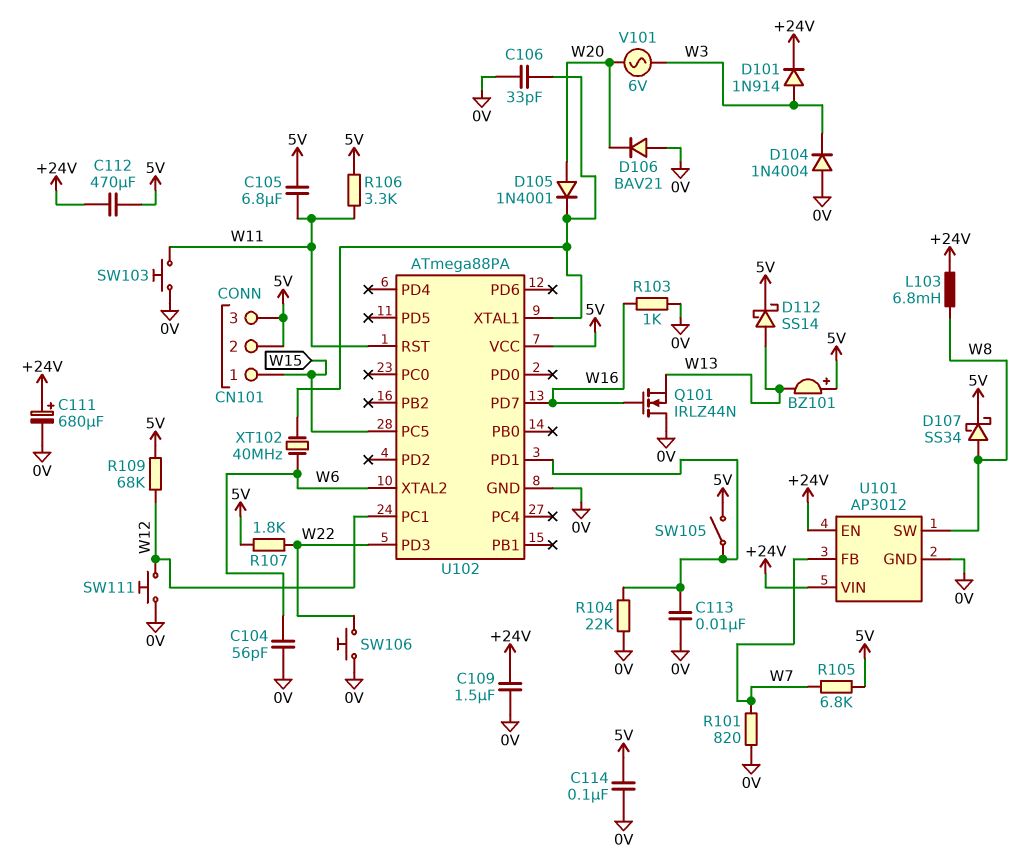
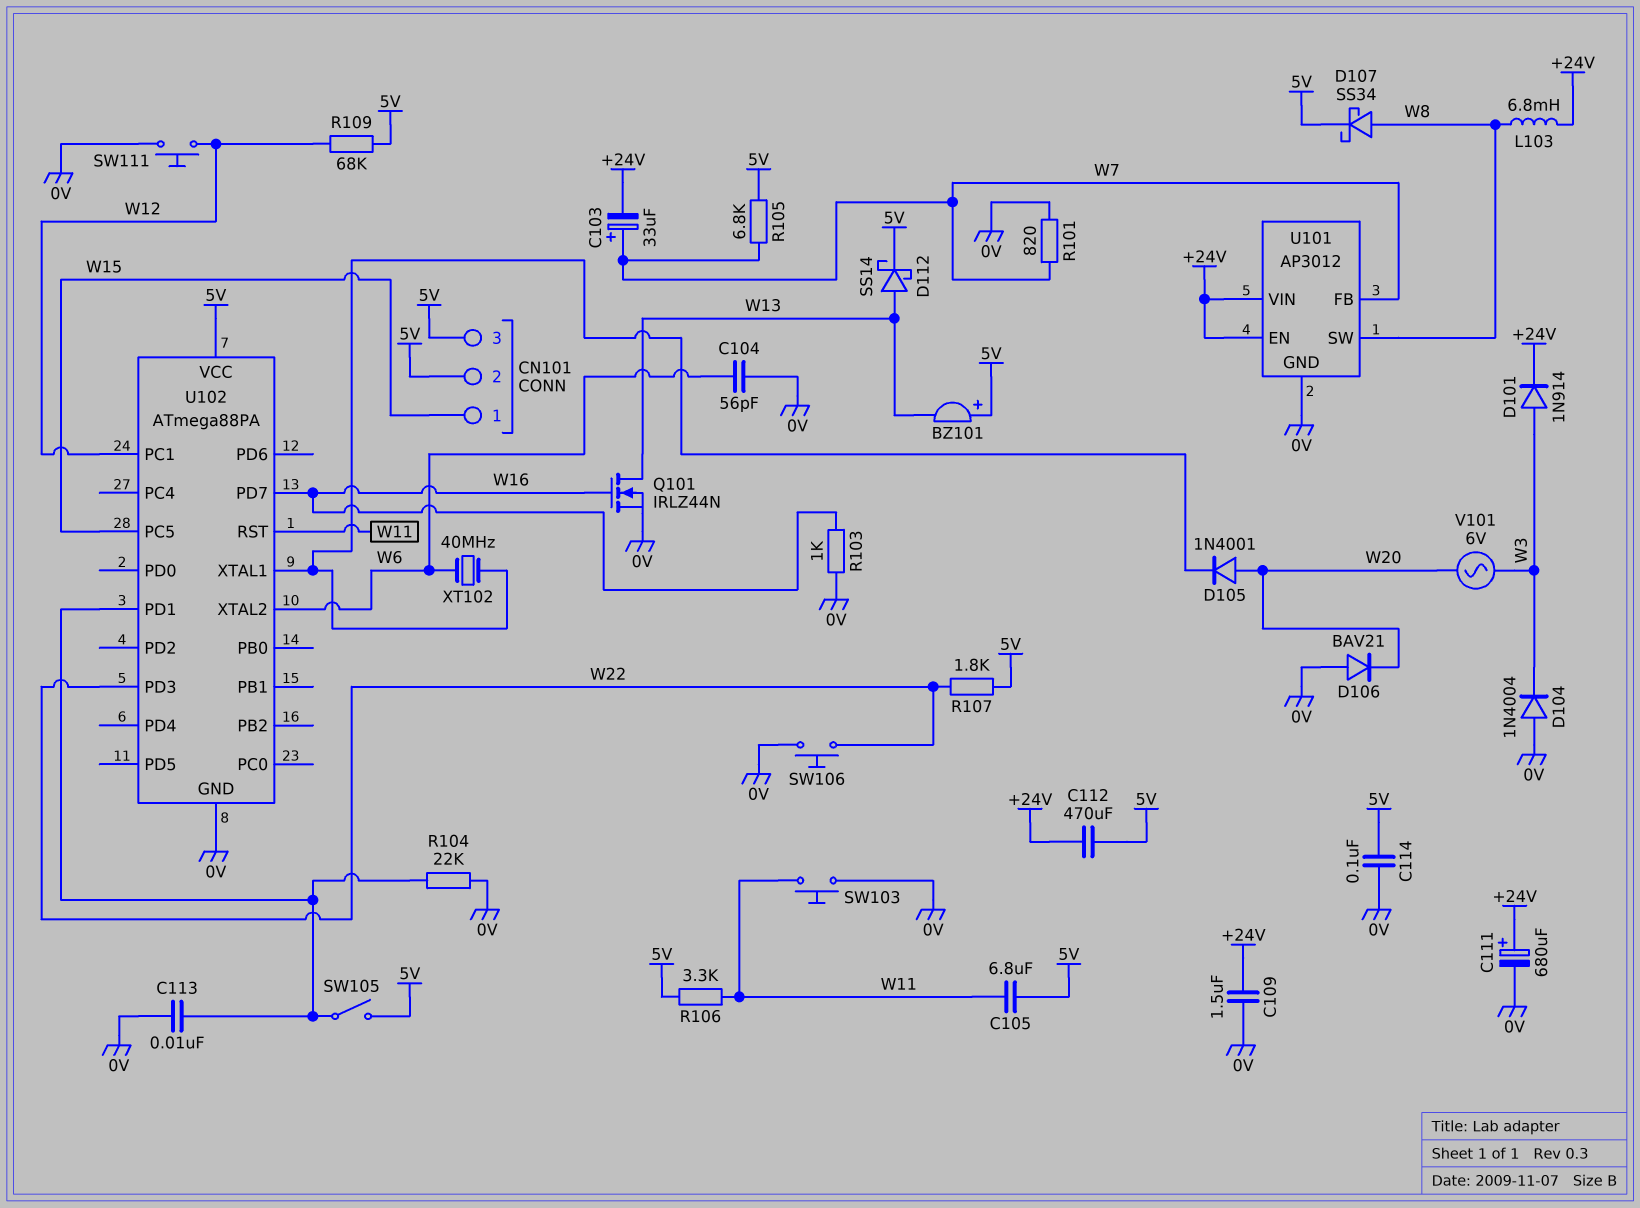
C103: none -> 33uF (plus W7, minus +24V)
C106: 33pF (0V, U102/XTAL1) -> none
Q101: NMOS IRLZ44N (G W16, D 0V, S W13) -> NMOS IRLZ44N (G W16, D W13, S 0V)

